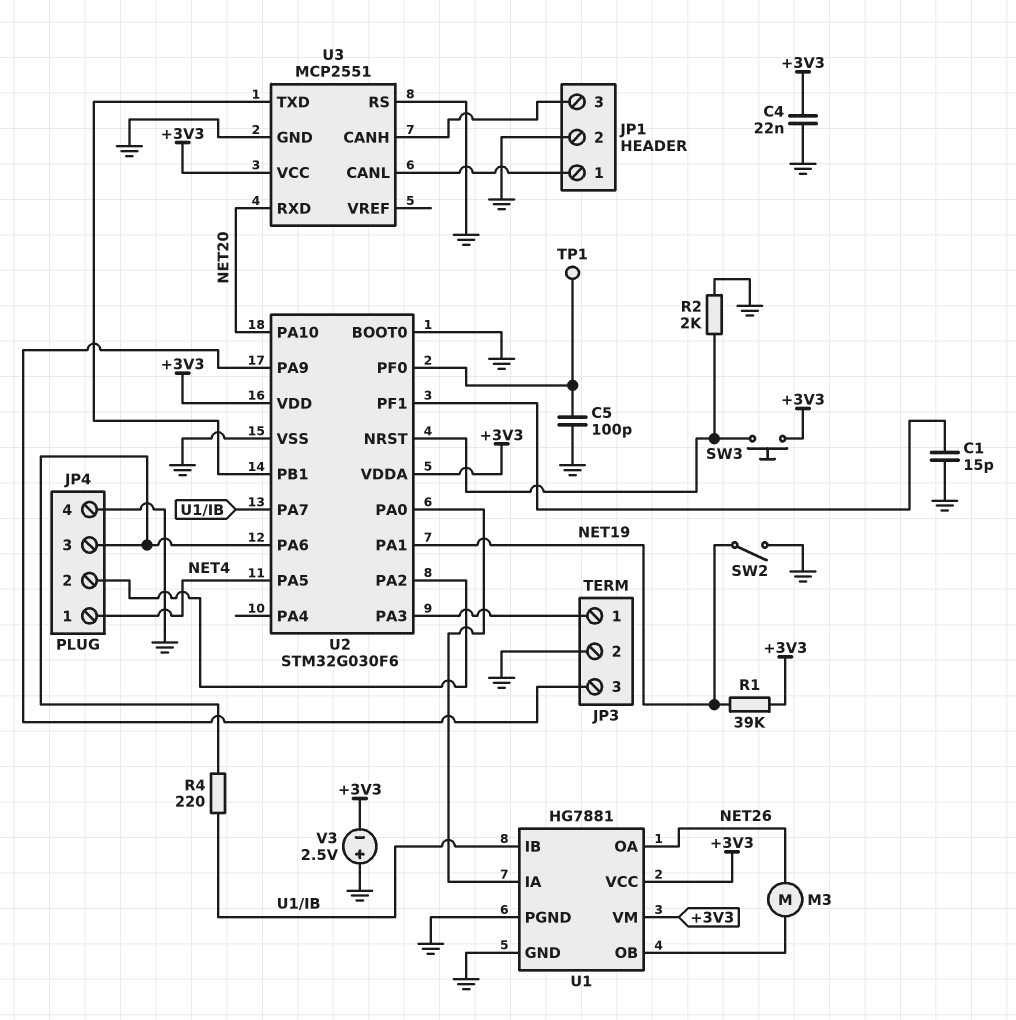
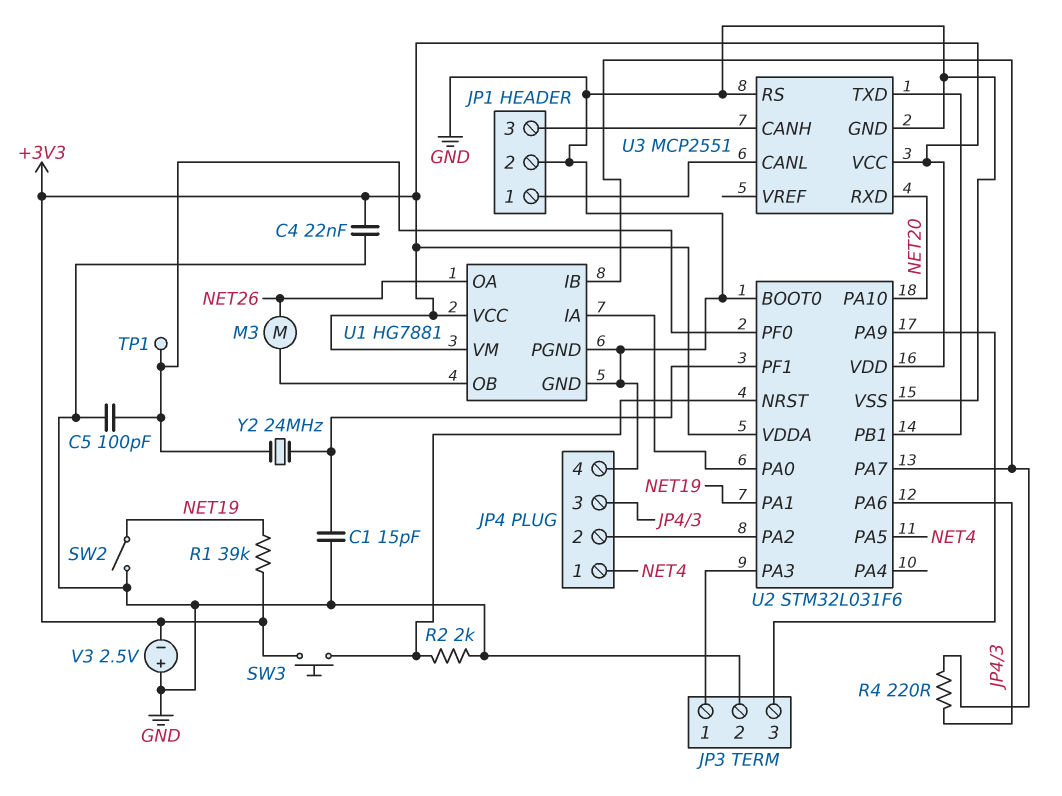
U2: STM32G030F6 -> STM32L031F6
Y2: none -> 24MHz (U2/PF0, U2/PF1)

